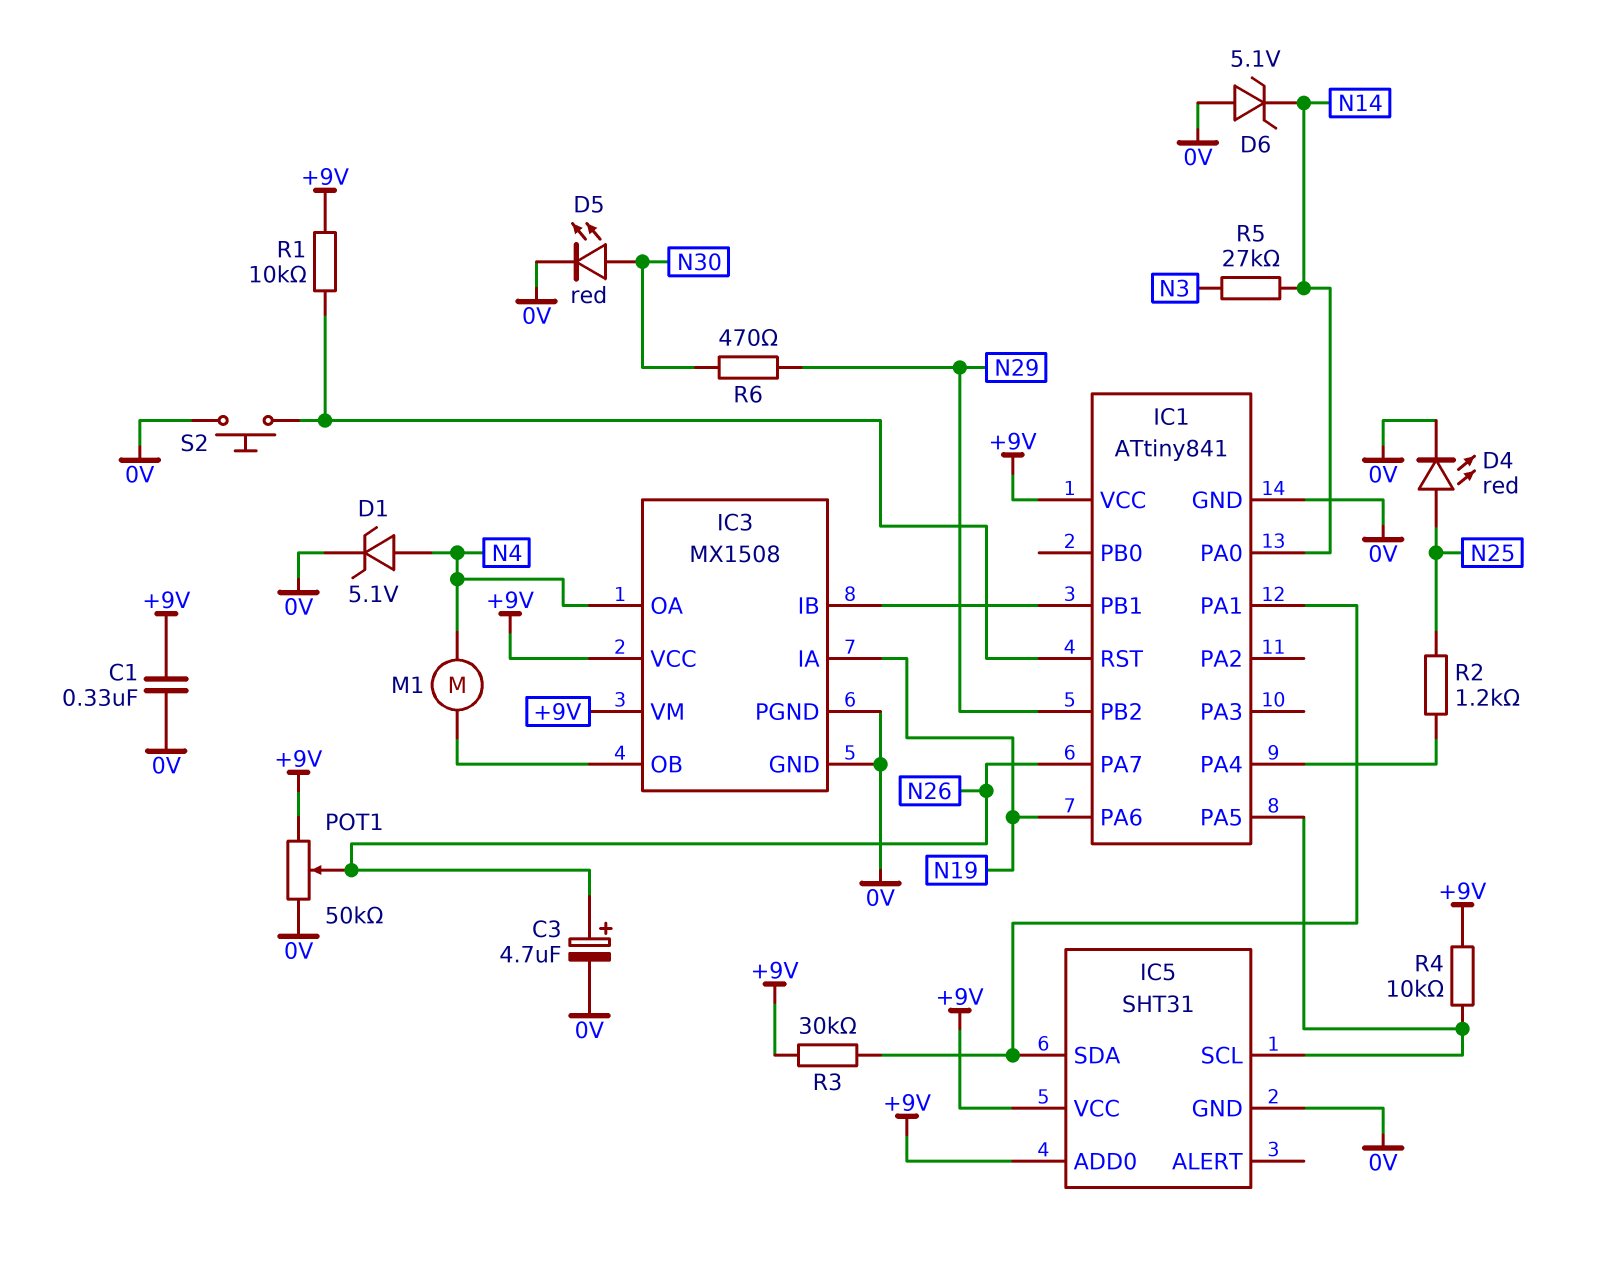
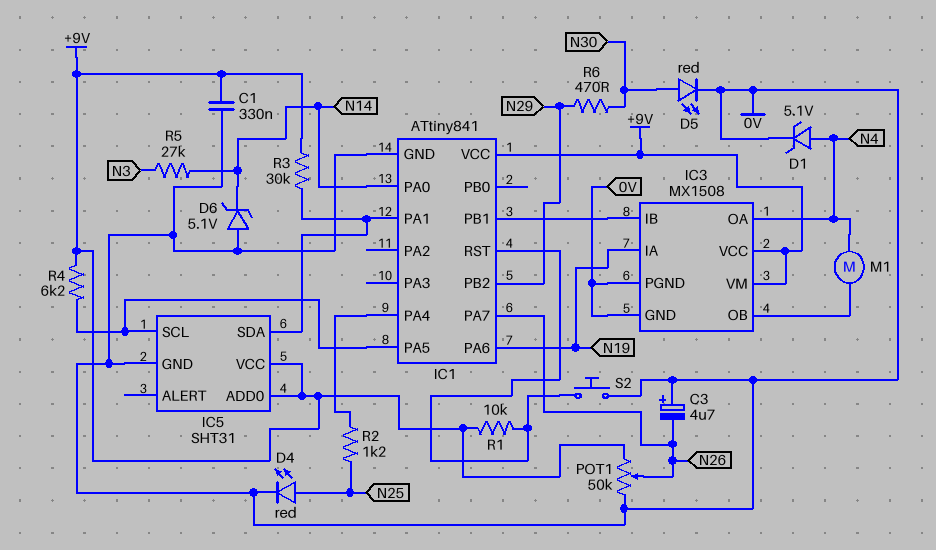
C3: 4.7uF (plus N26, minus 0V) -> 4.7uF (plus 0V, minus N26)
R4: 10k (+9V, IC1/PA5) -> 6.2k (+9V, IC1/PA5)

